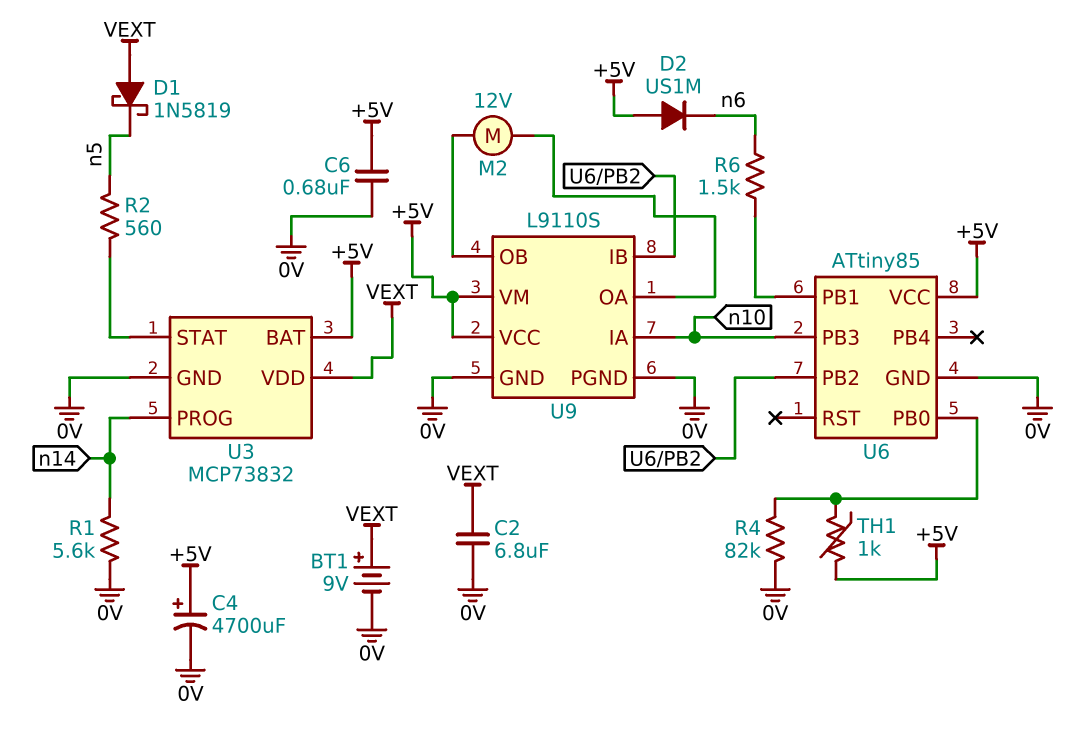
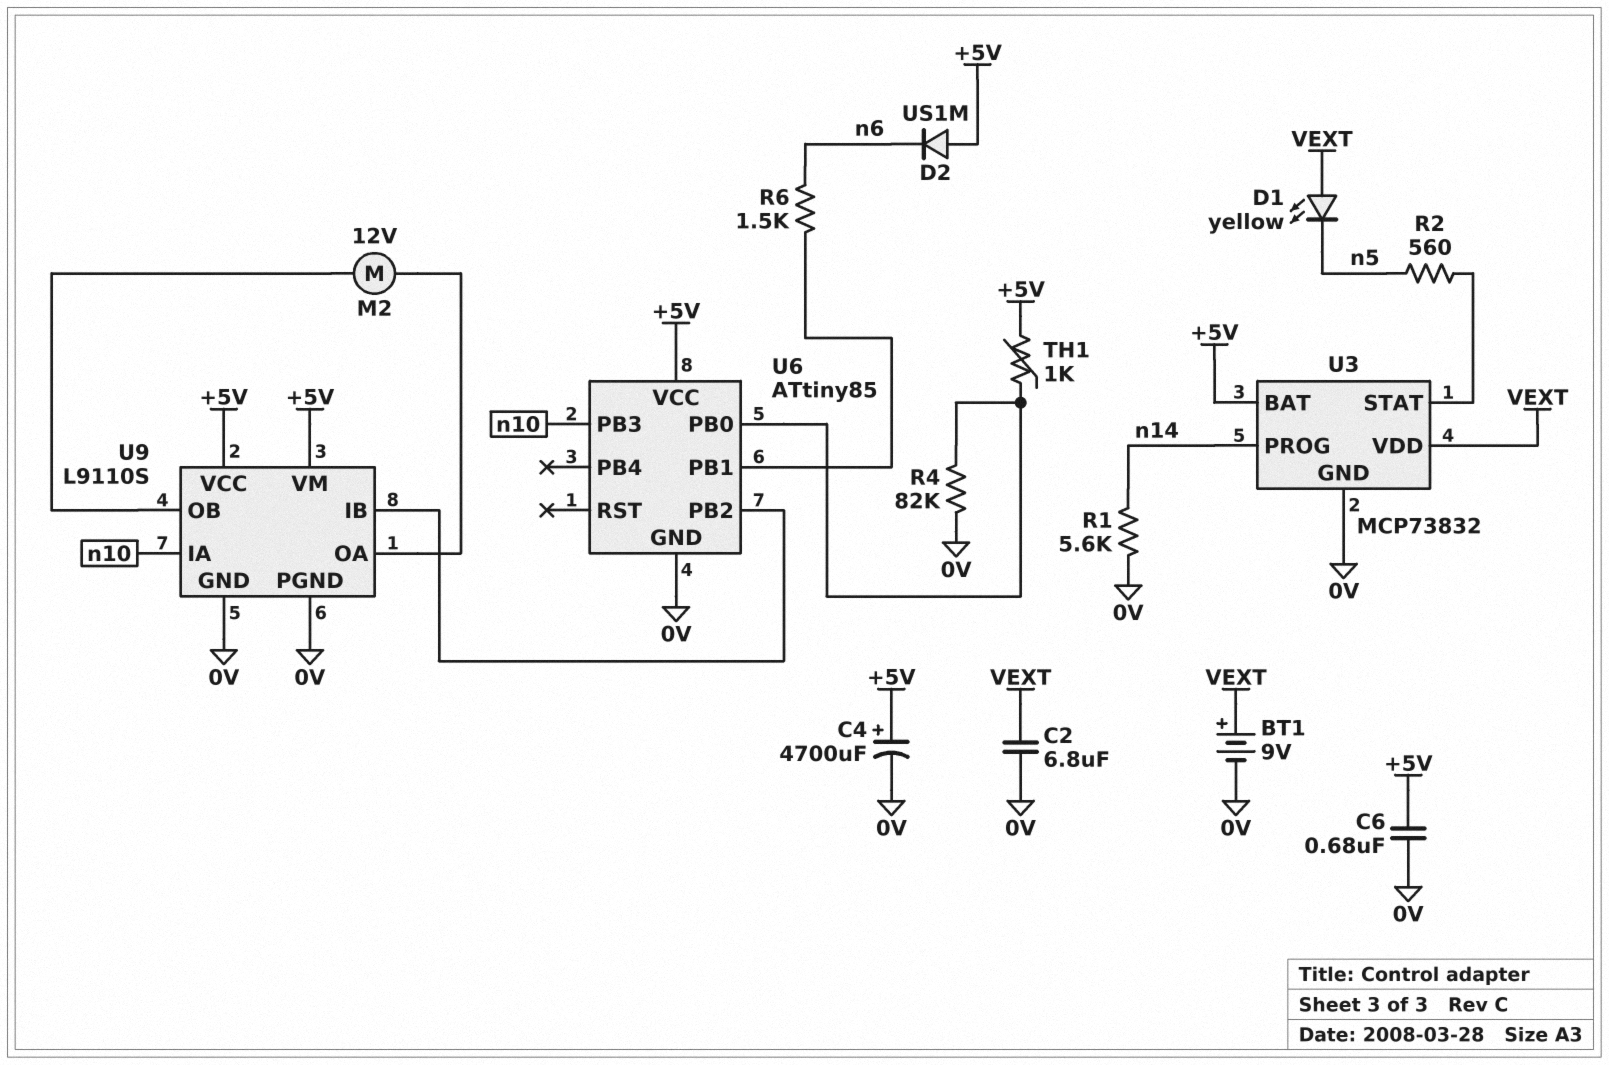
D1: schottky 1N5819 (A VEXT, K n5) -> LED yellow (A VEXT, K n5)

